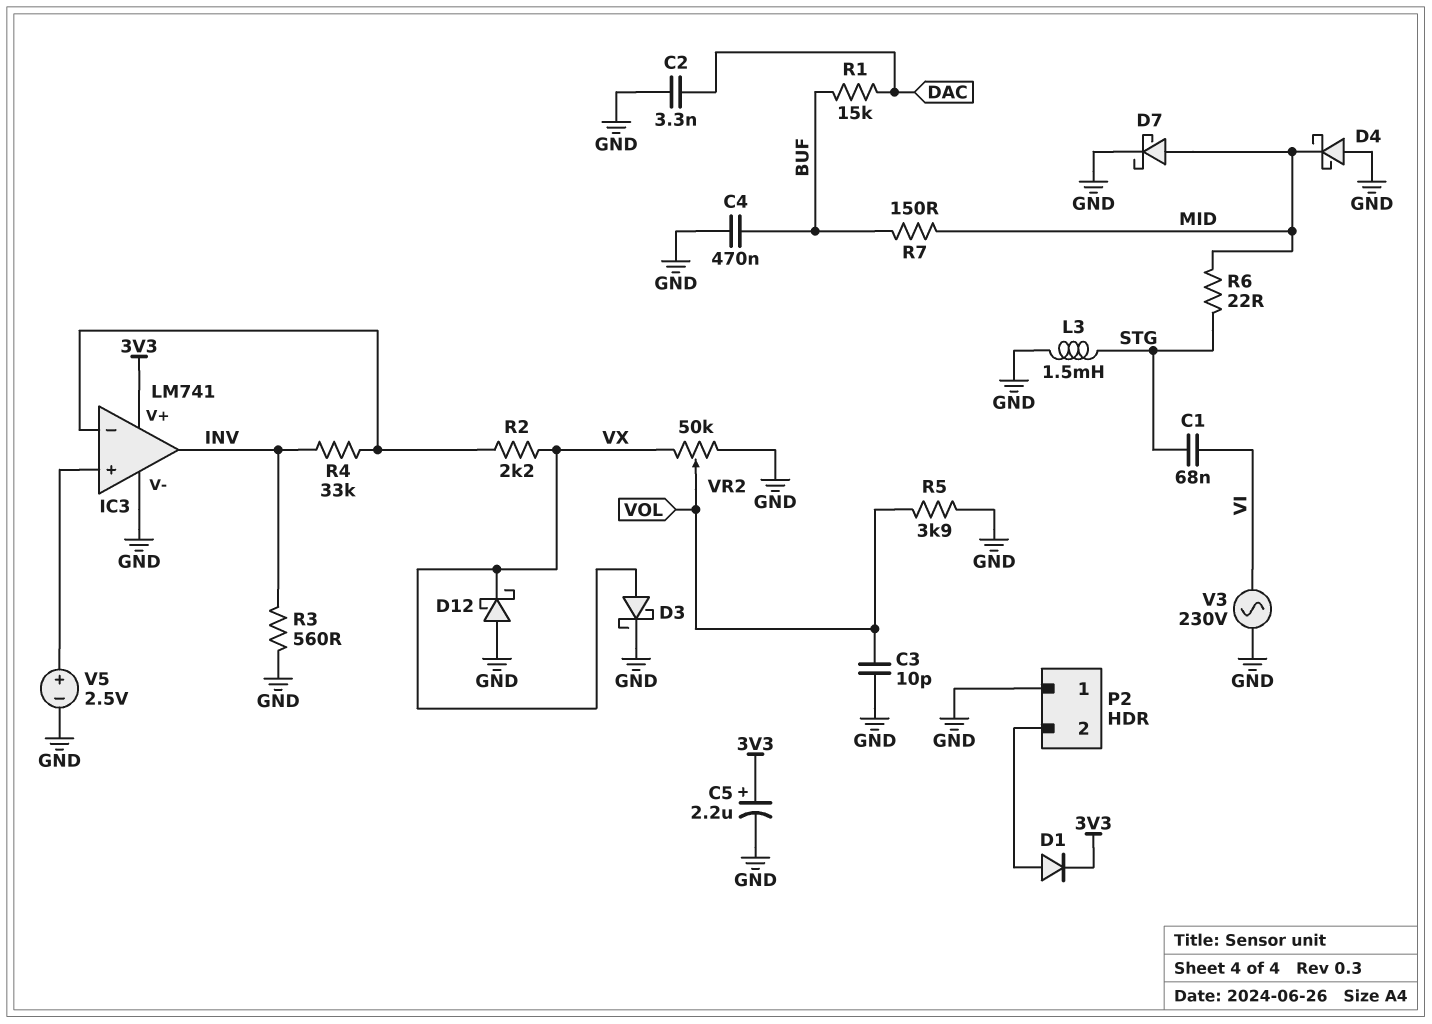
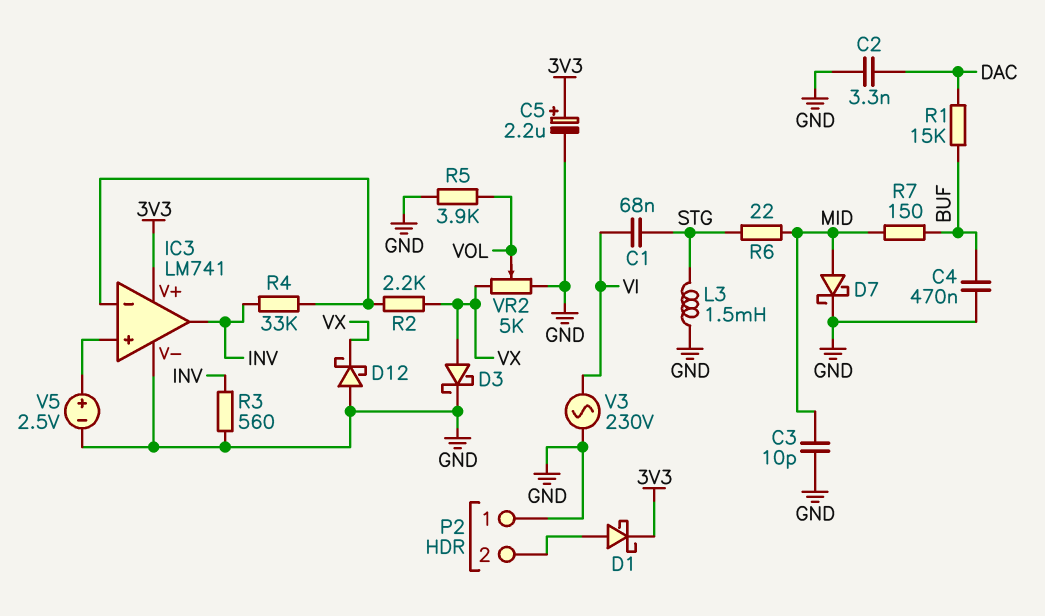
C3: 10pF (GND, VOL) -> 10pF (GND, MID)
D1: diode (A P2/2, K 3V3) -> schottky (A P2/2, K 3V3)
D4: schottky (A GND, K MID) -> none
VR2: 50k (GND, VX, wiper VOL) -> 5k (GND, VX, wiper VOL)

